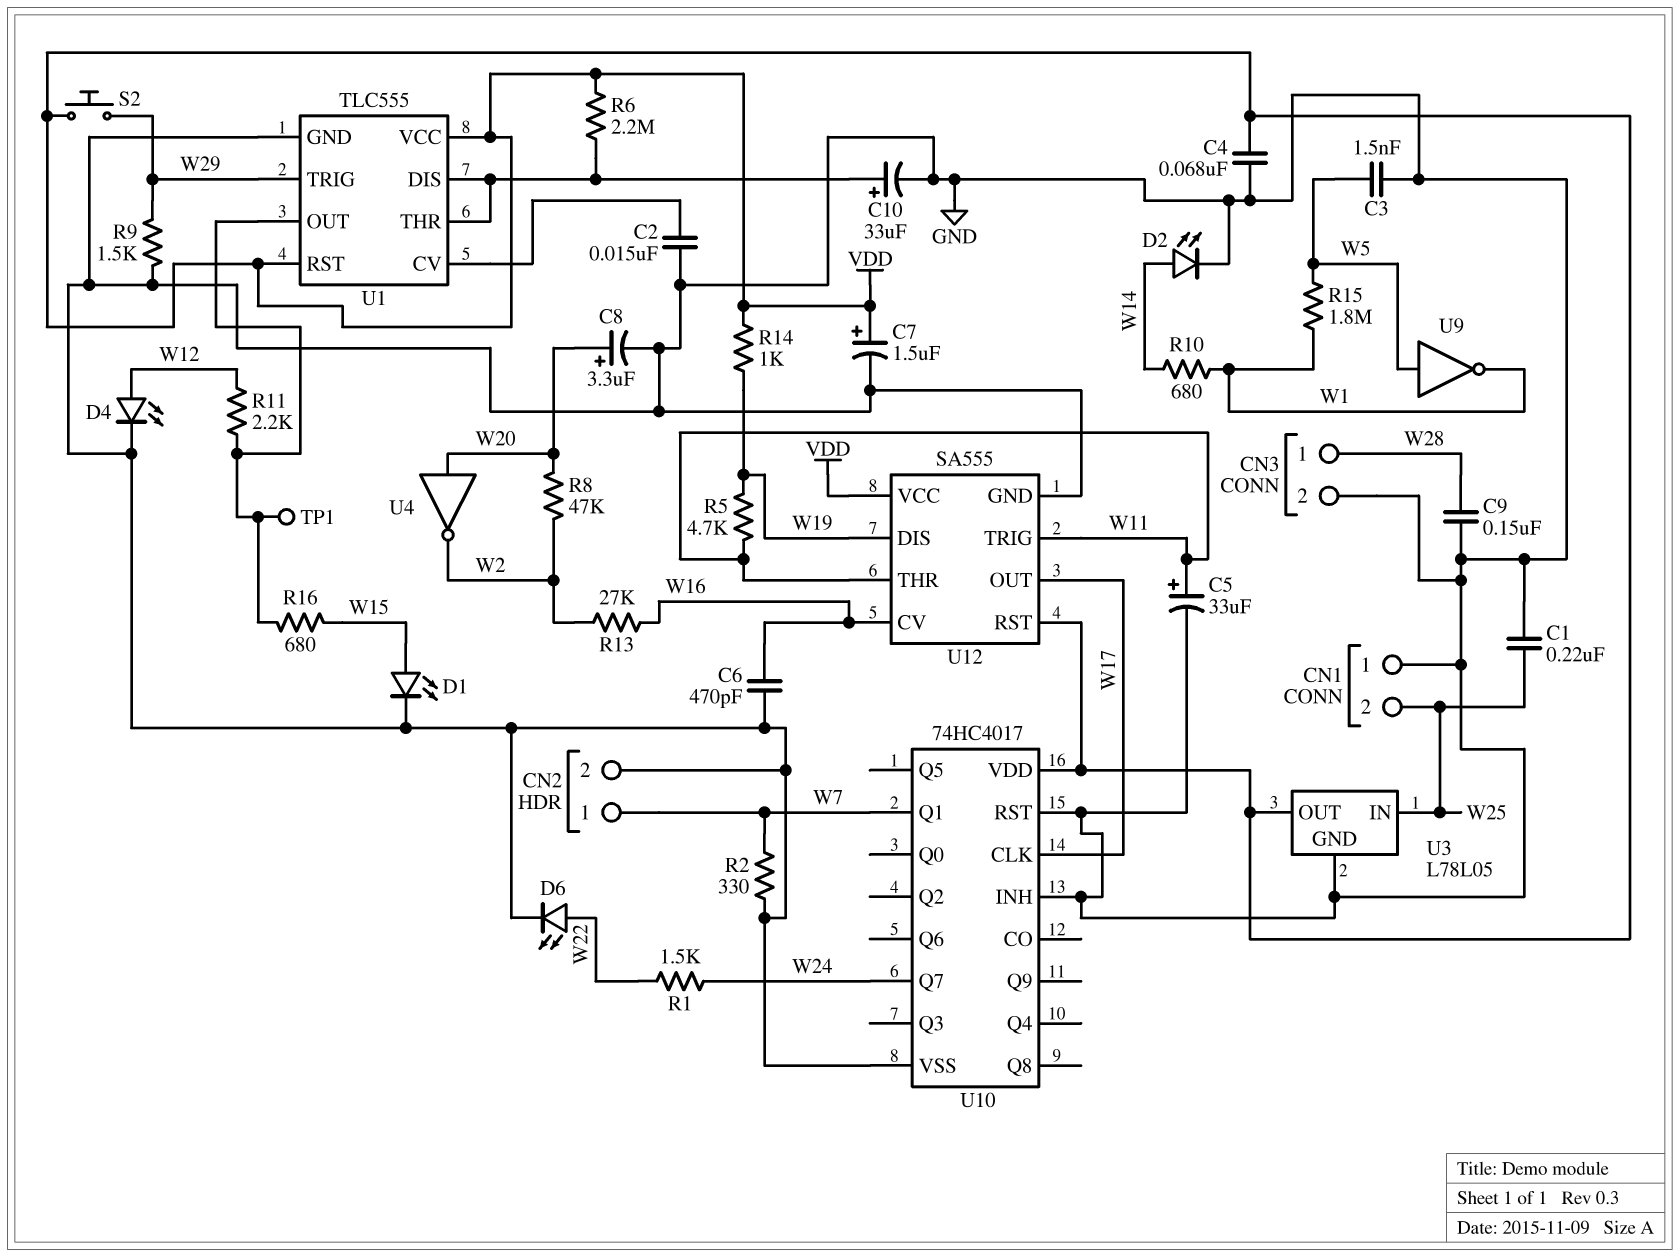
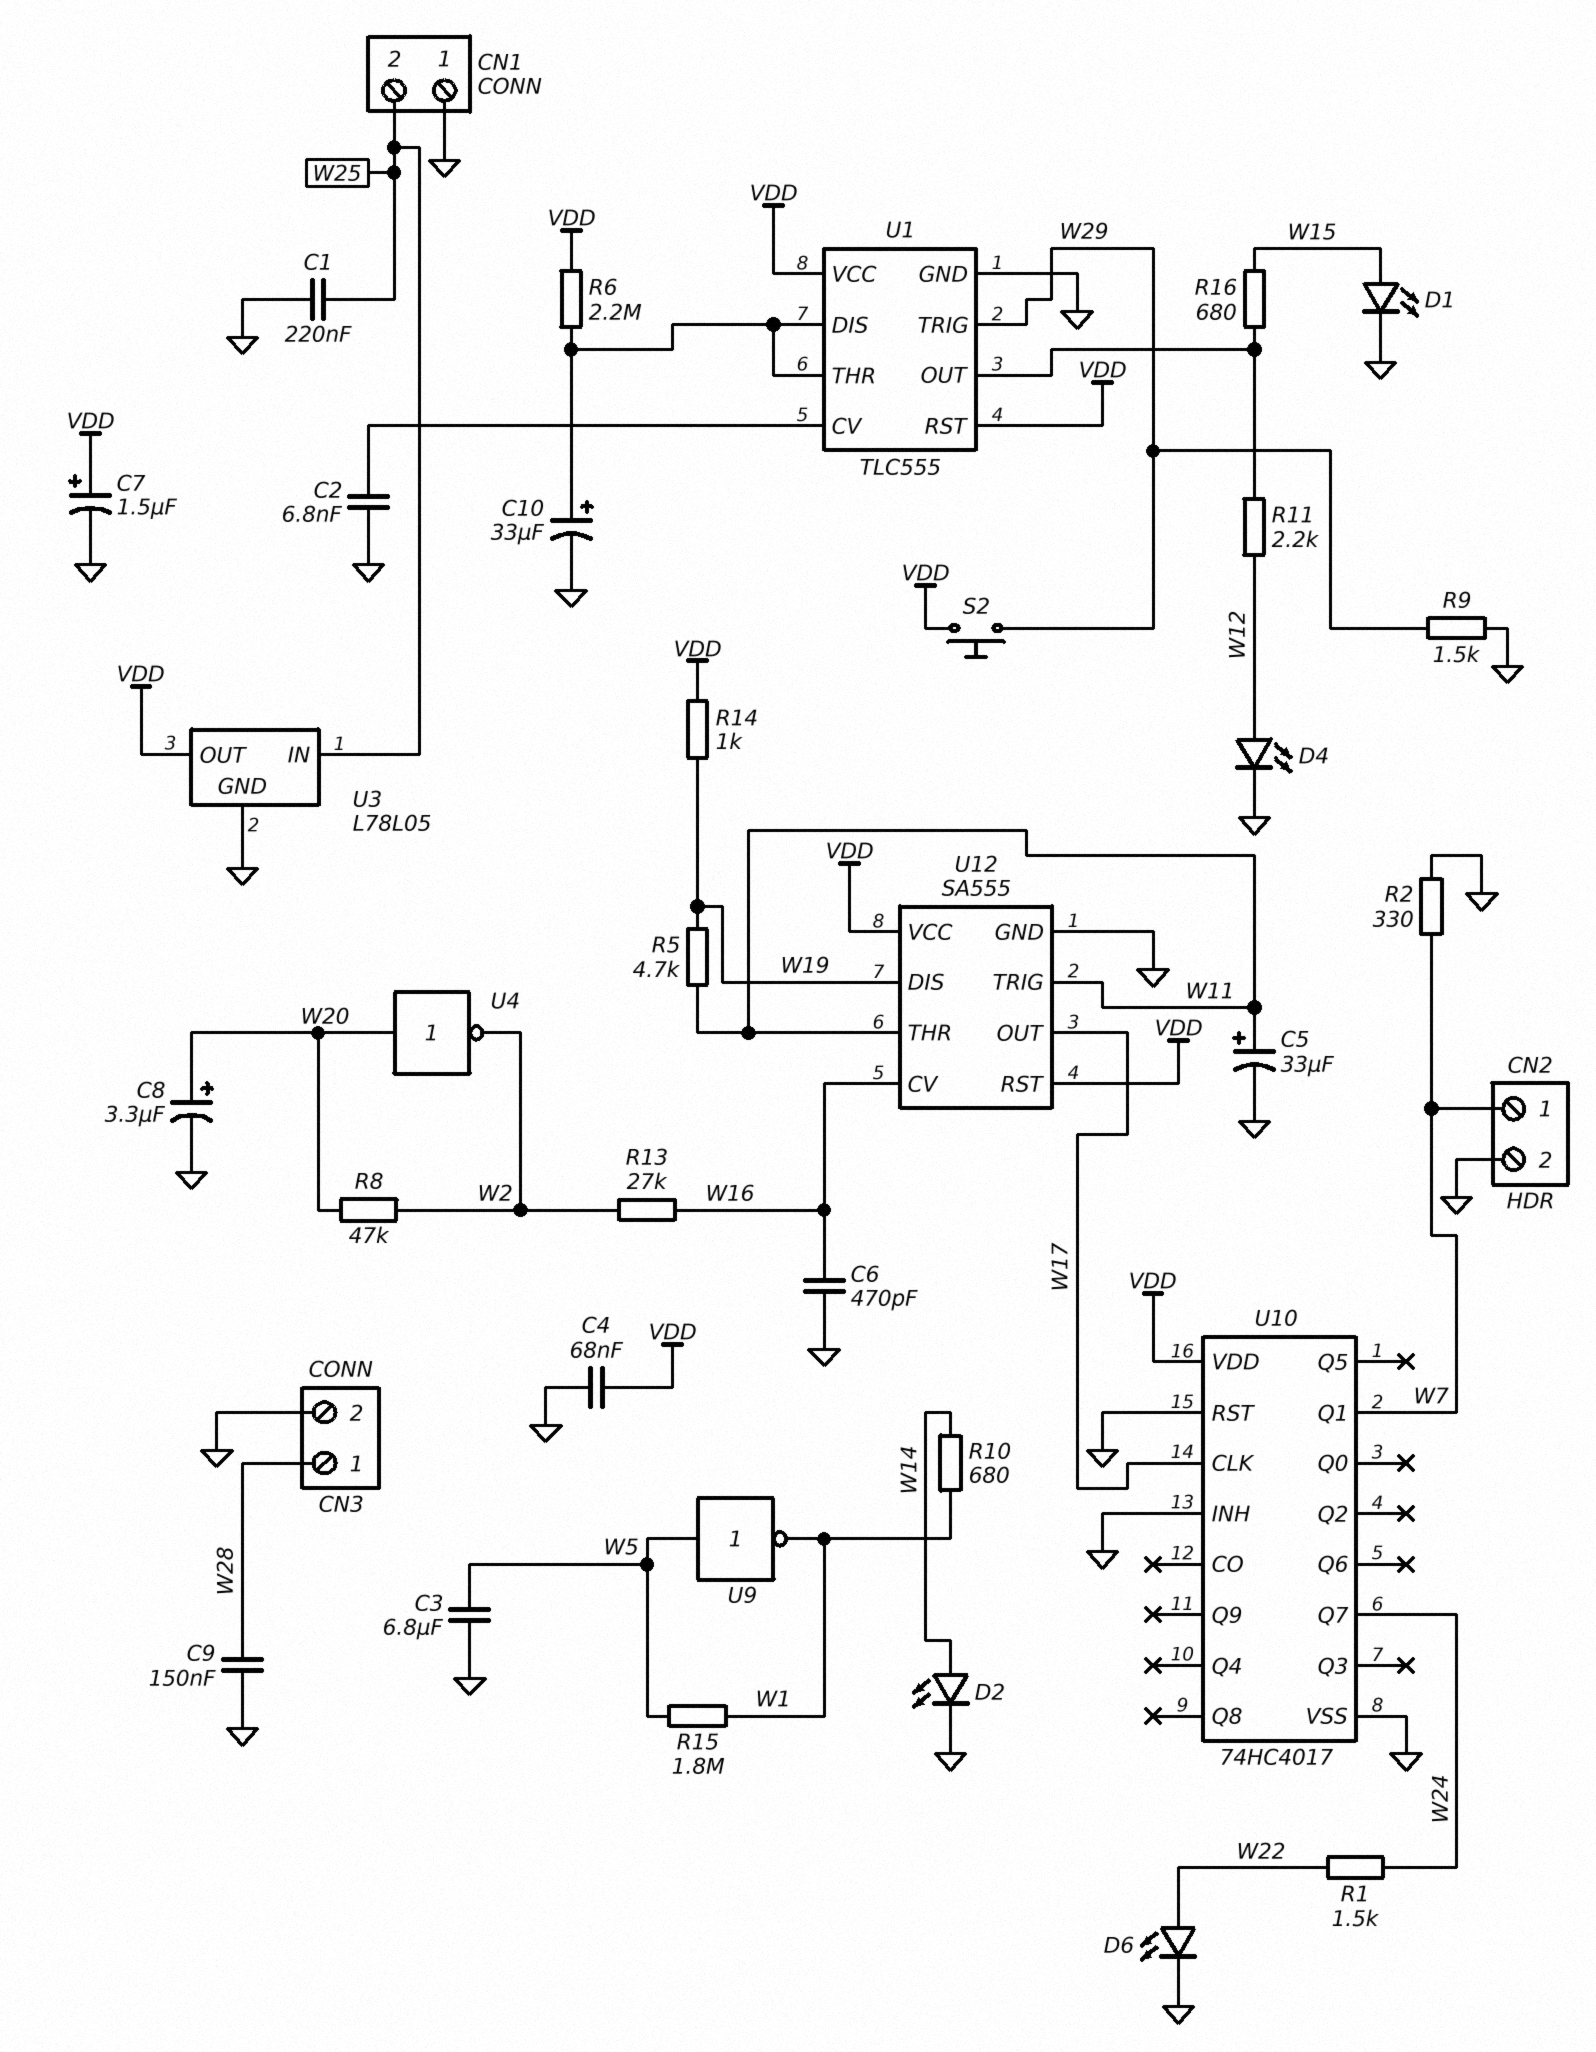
C2: 15nF (GND, U1/CV) -> 6.8nF (GND, U1/CV)
C3: 1.5nF (GND, W5) -> 6.8uF (GND, W5)
TP1: test point (U1/OUT) -> none

